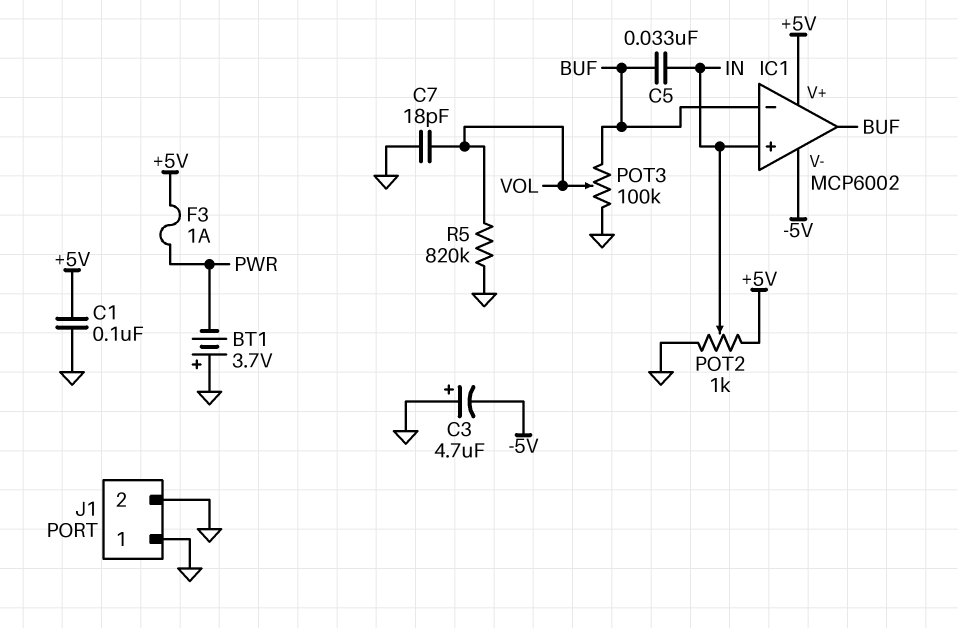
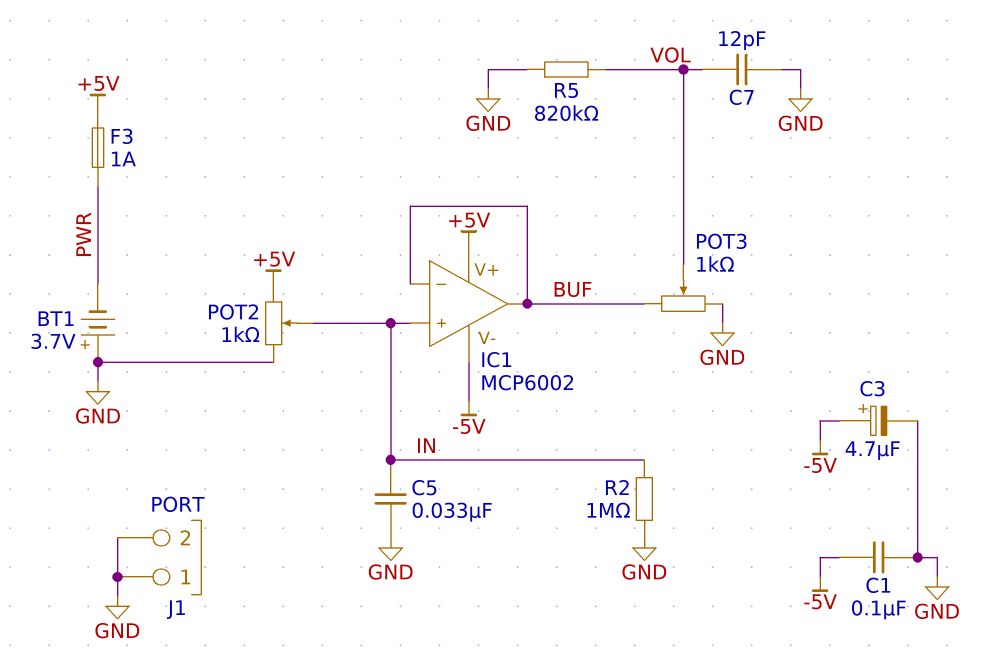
C1: 100nF (+5V, GND) -> 100nF (-5V, GND)
C3: 4.7uF (plus GND, minus -5V) -> 4.7uF (plus -5V, minus GND)
C5: 33nF (BUF, IN) -> 33nF (GND, IN)
C7: 18pF (GND, VOL) -> 12pF (GND, VOL)
POT3: 100k (BUF, GND, wiper VOL) -> 1k (BUF, GND, wiper VOL)
R2: none -> 1M (GND, IN)

